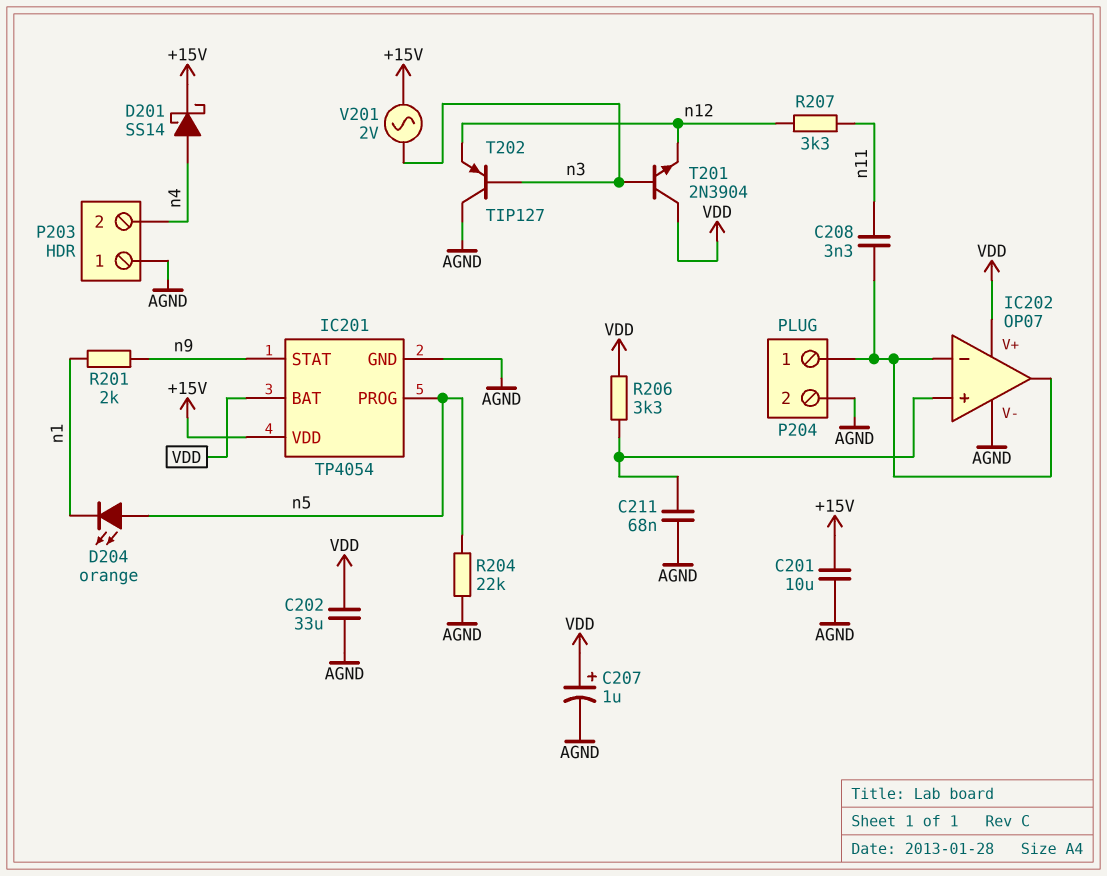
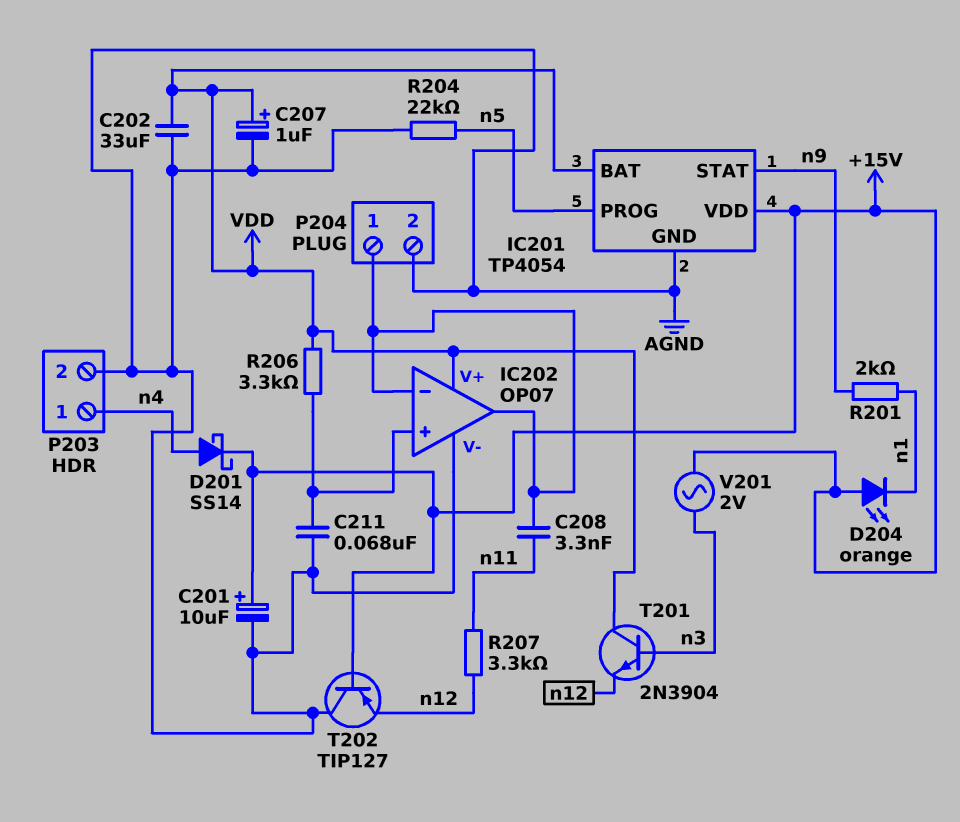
C201: 10uF (+15V, AGND) -> 10uF (plus +15V, minus AGND)
D204: LED orange (A n5, K n1) -> LED orange (A +15V, K n1)
P203 pin 1: AGND -> n4
P203 pin 2: n4 -> AGND
T202: PNP TIP127 (B n3, C AGND, E n12) -> PNP TIP127 (B +15V, C AGND, E n12)

